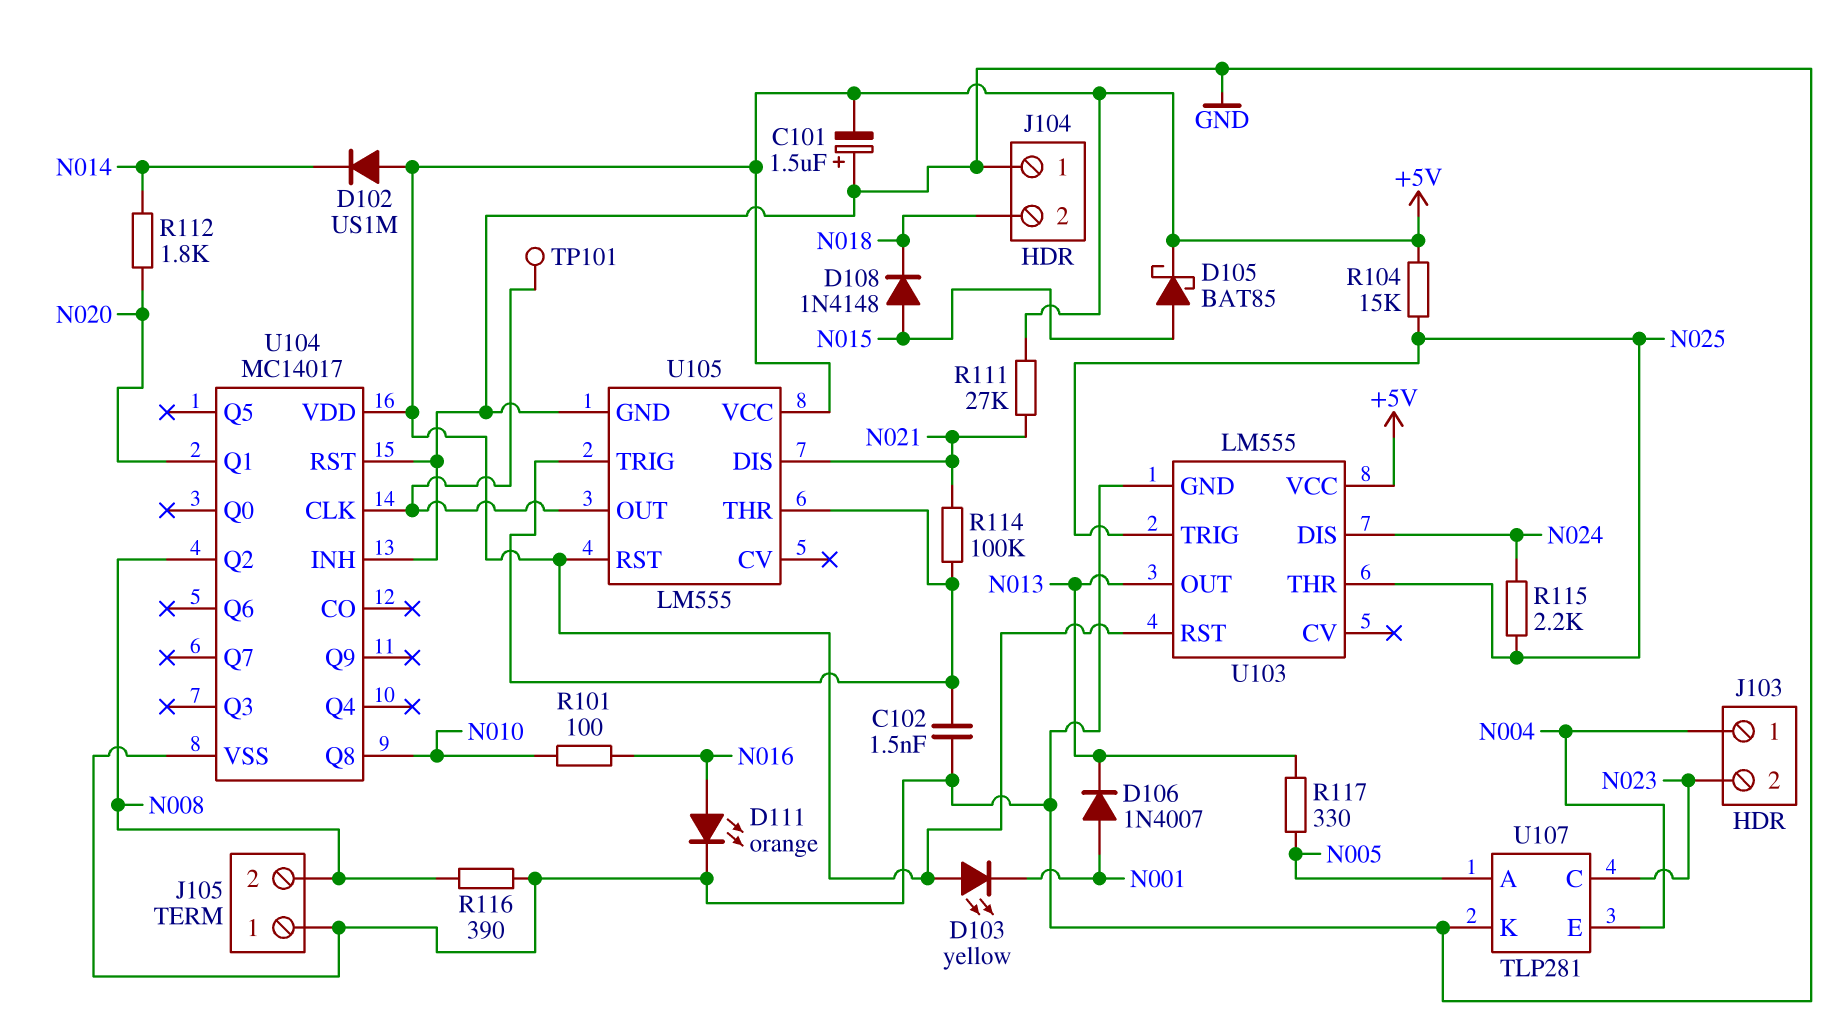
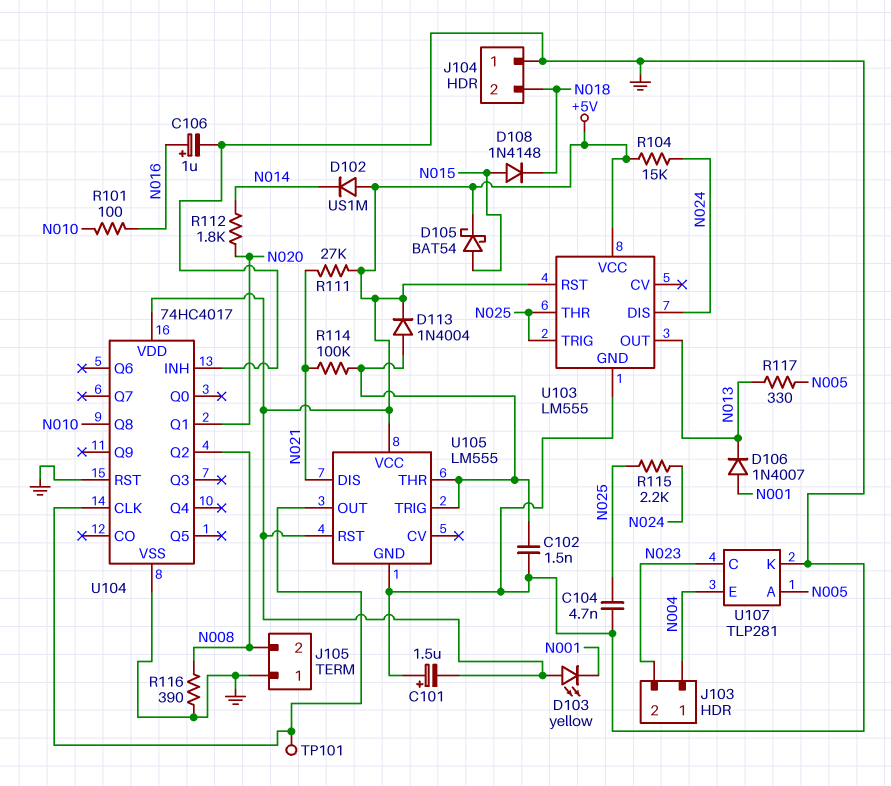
C104: none -> 4.7nF (GND, N025)
C106: none -> 1uF (plus N016, minus GND)
D105: schottky BAT85 (A N015, K +5V) -> schottky BAT54 (A N015, K +5V)
D111: LED orange (A N016, K GND) -> none
D113: none -> diode 1N4004 (A U105/THR, K +5V)
R104: 15k (+5V, N025) -> 15k (+5V, N024)
U104: MC14017 -> 74HC4017

